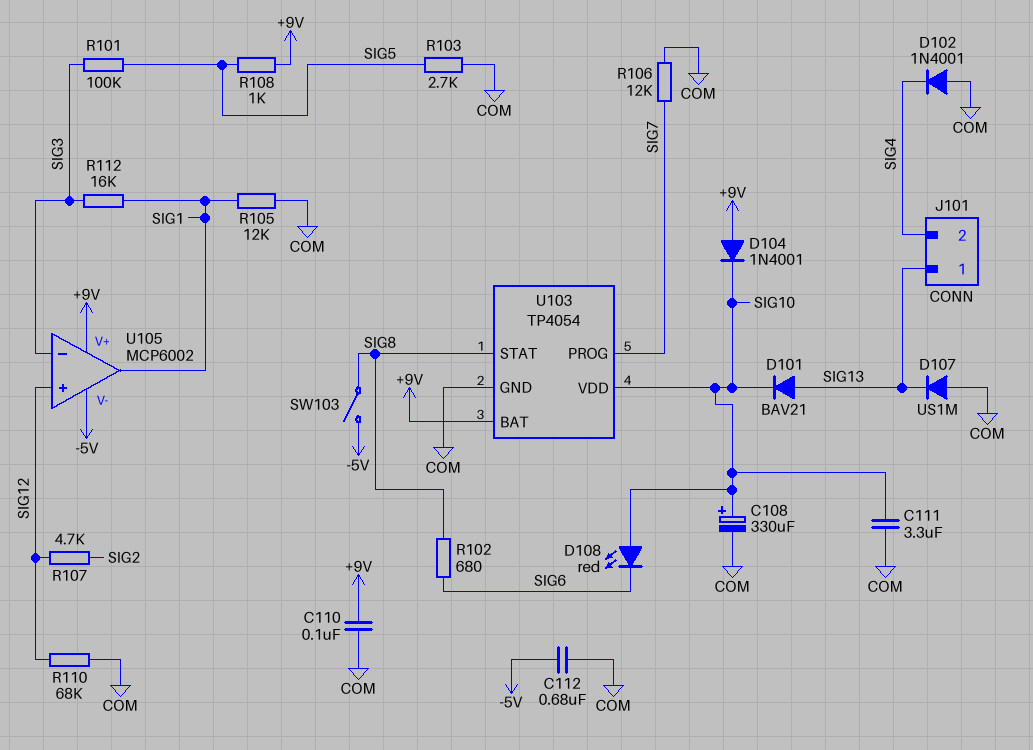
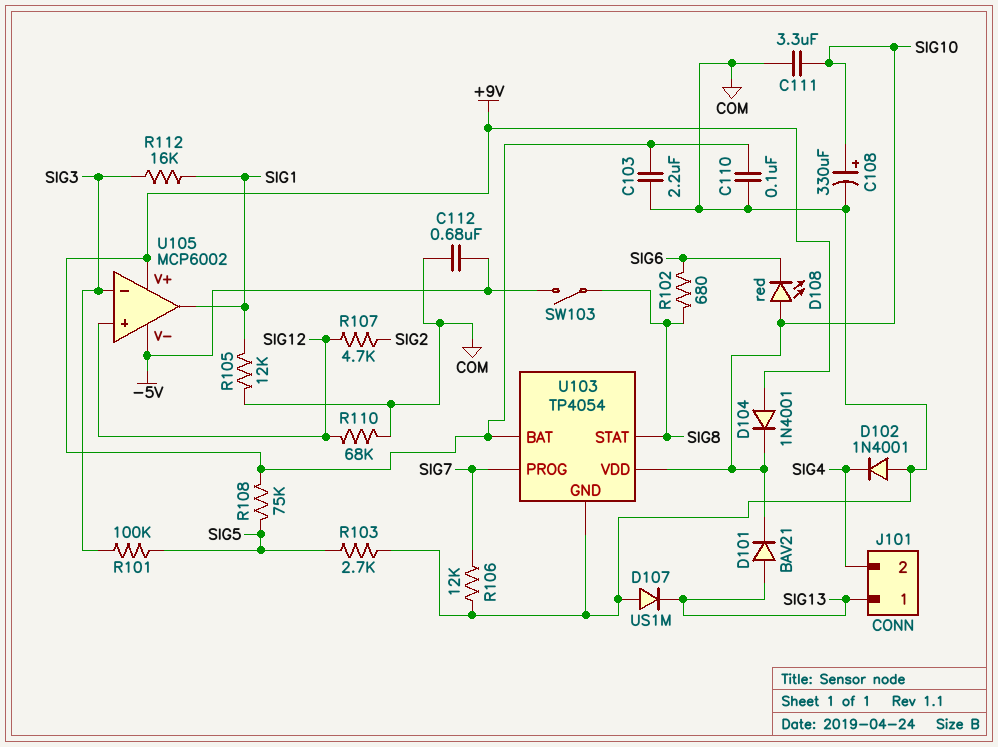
C103: none -> 2.2uF (+9V, COM)
R108: 1k (+9V, SIG5) -> 75k (+9V, SIG5)

